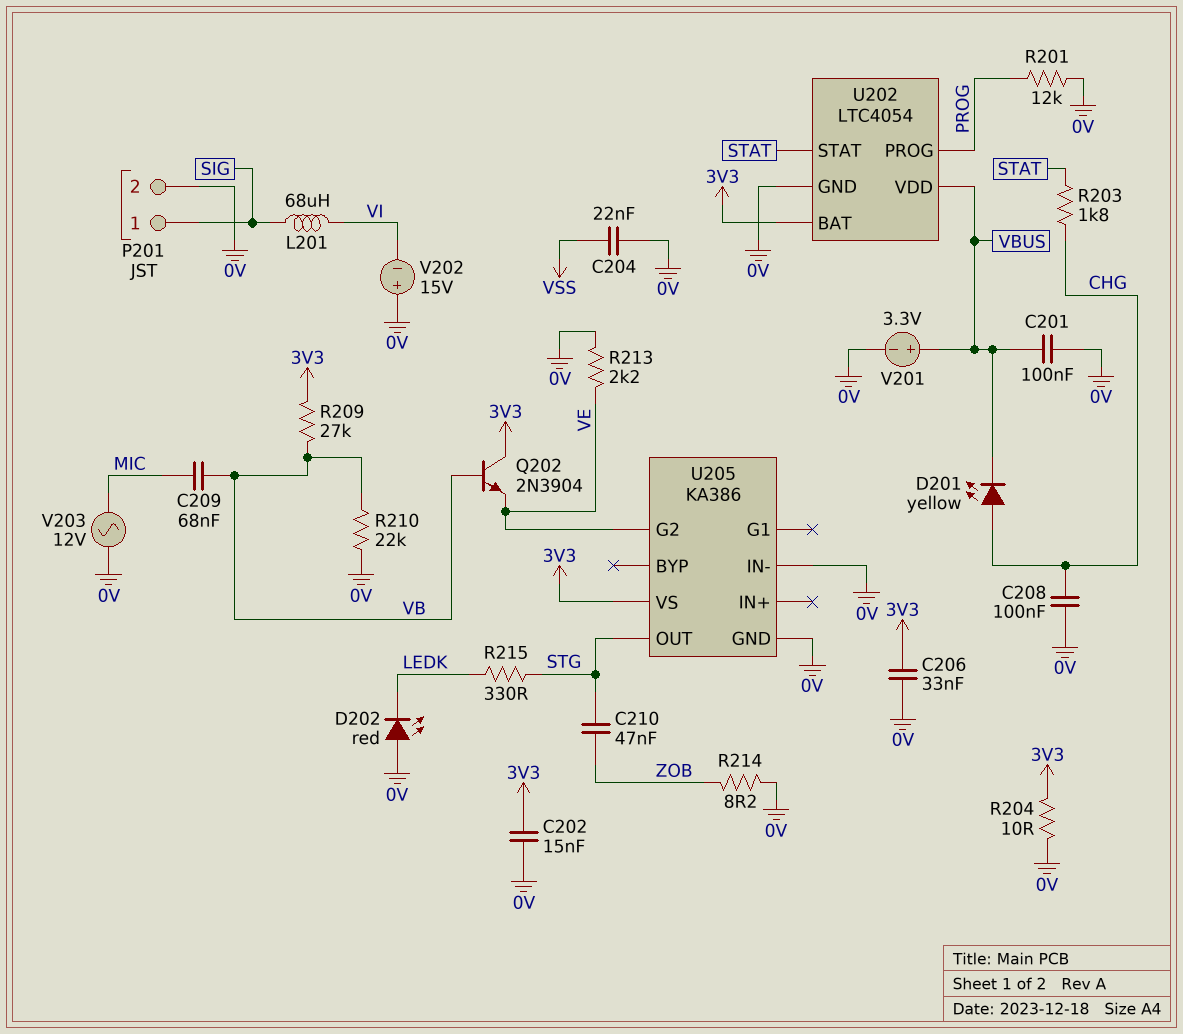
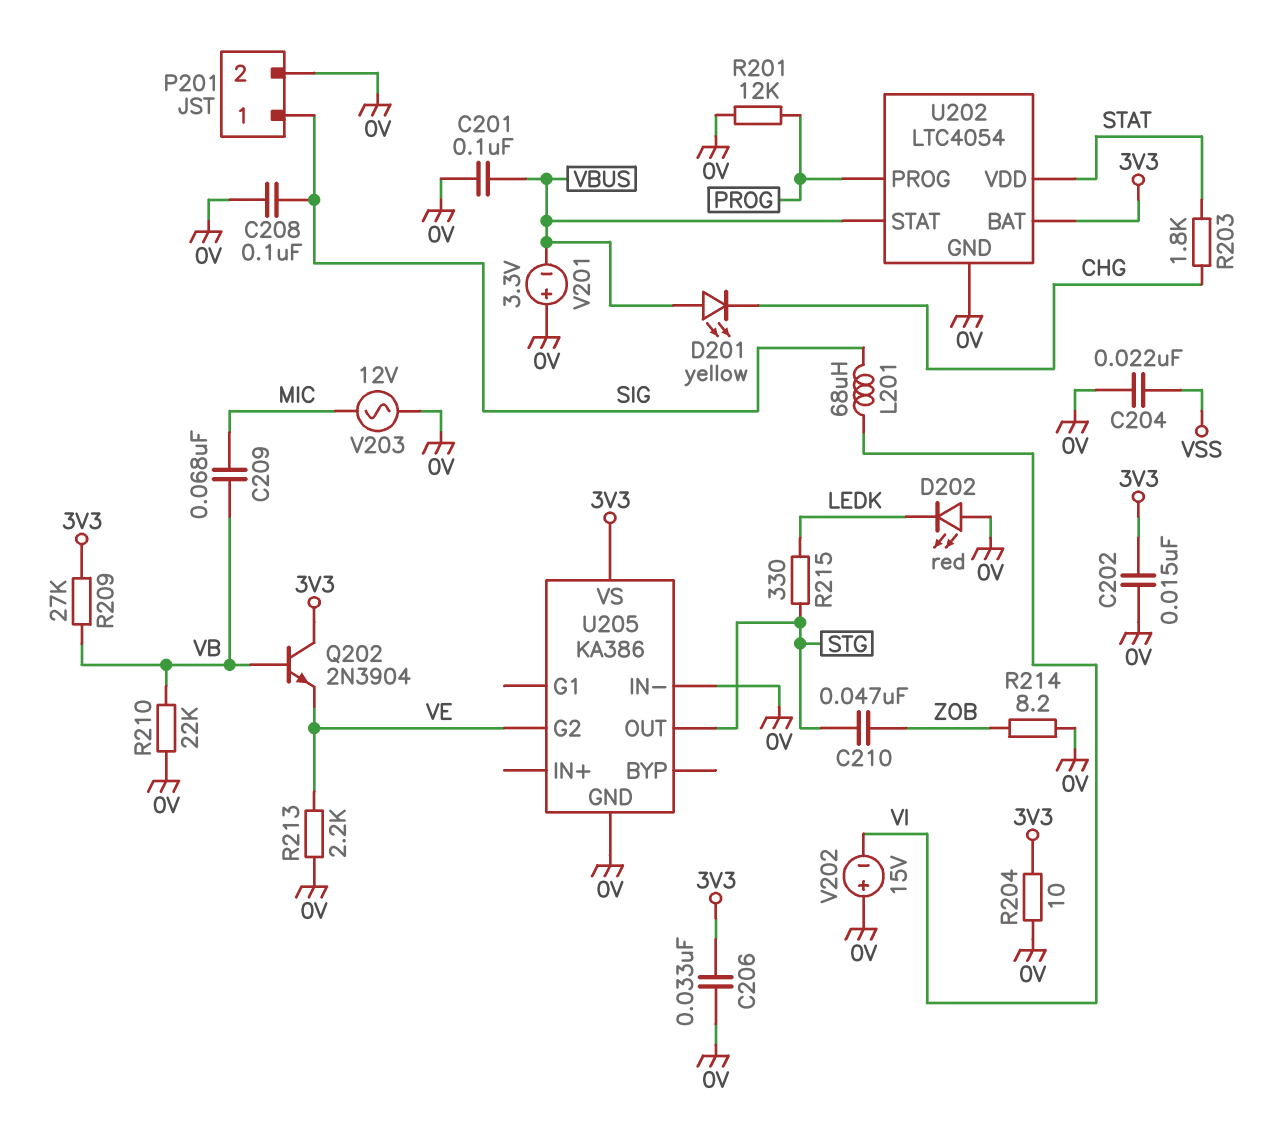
C208: 100nF (0V, CHG) -> 100nF (0V, SIG)
D201: LED yellow (A CHG, K VBUS) -> LED yellow (A VBUS, K CHG)
U202 pin STAT: STAT -> VBUS
U202 pin VDD: VBUS -> STAT
V201: 3.3V (plus VBUS, minus 0V) -> 3.3V (plus 0V, minus VBUS)

